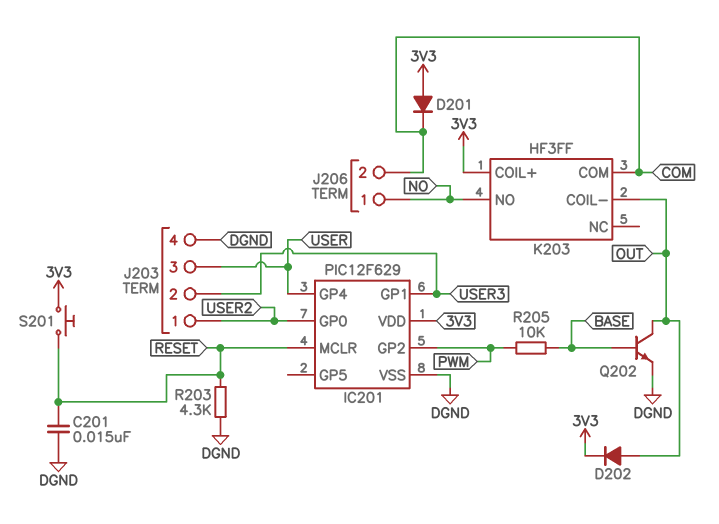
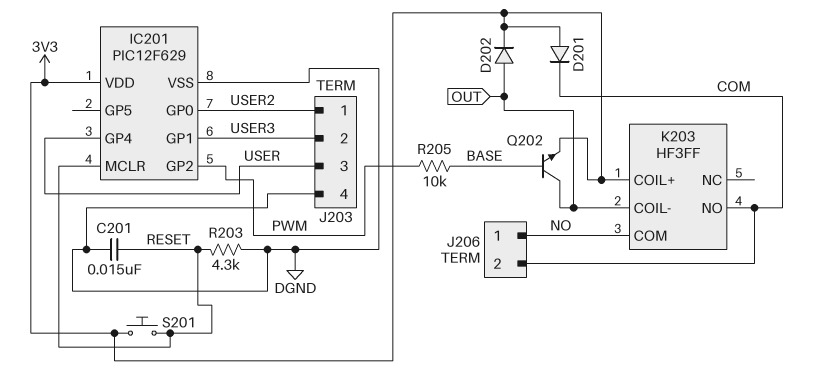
K203 pin COM: COM -> NO
K203 pin NO: NO -> COM
Q202: NPN (B BASE, C OUT, E DGND) -> NPN (B BASE, C OUT, E 3V3)

